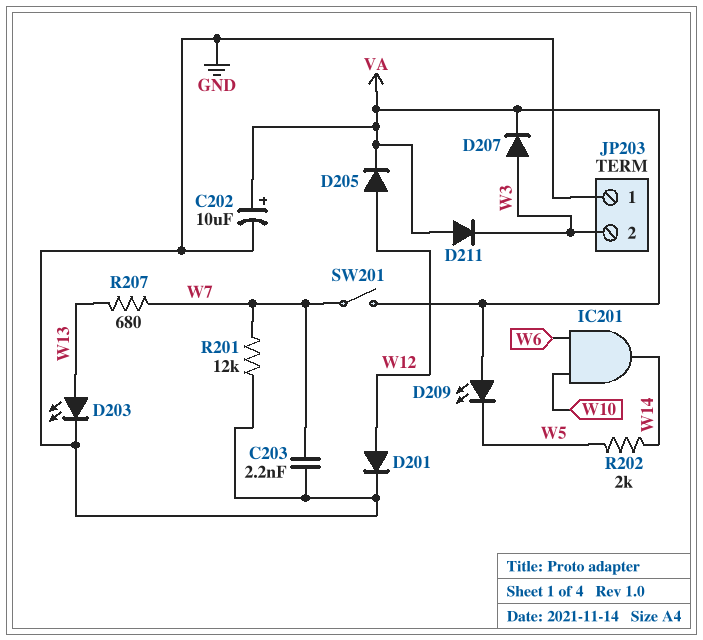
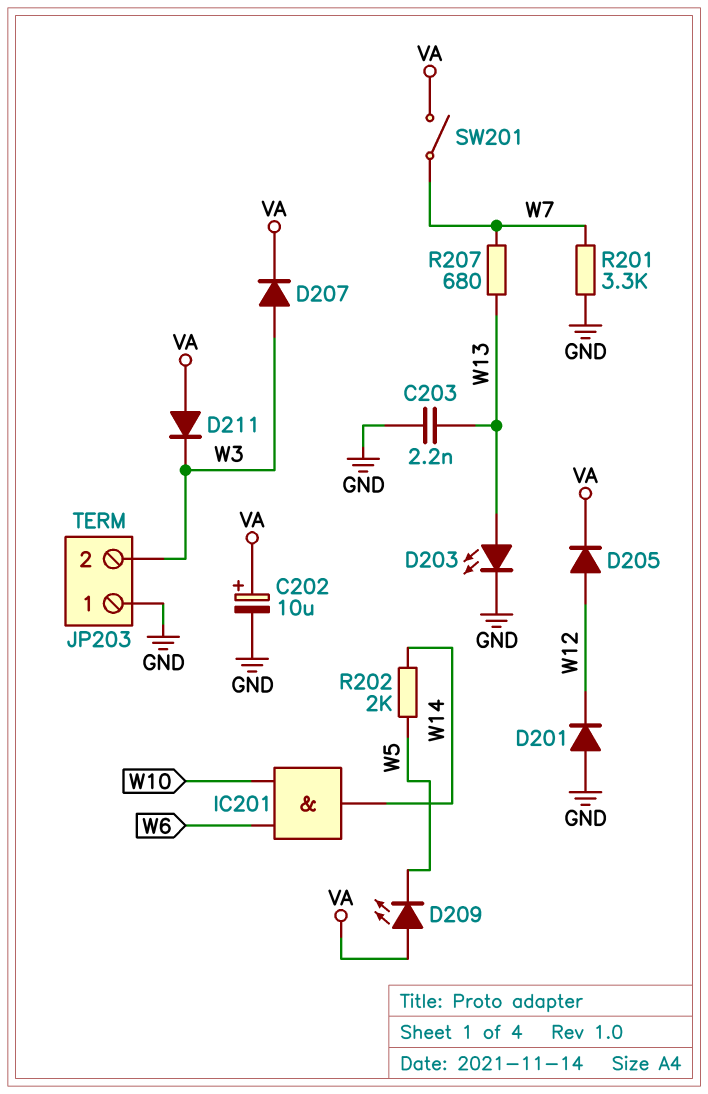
C203: 2.2nF (GND, W7) -> 2.2nF (GND, W13)
D201: diode (A W12, K GND) -> diode (A GND, K W12)
R201: 12k (GND, W7) -> 3.3k (GND, W7)

